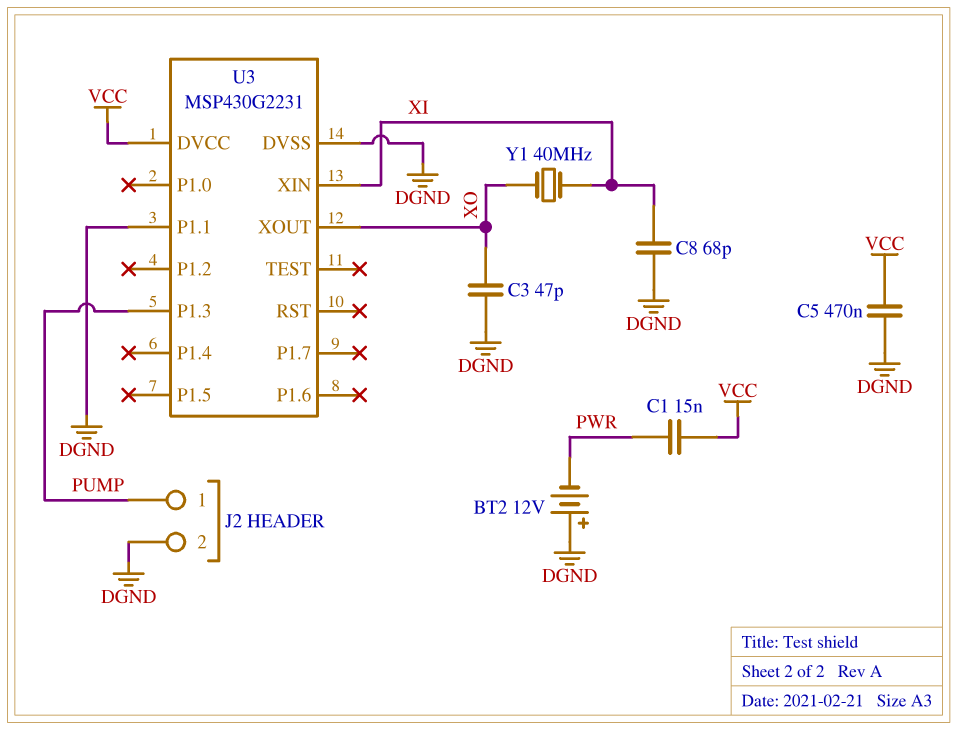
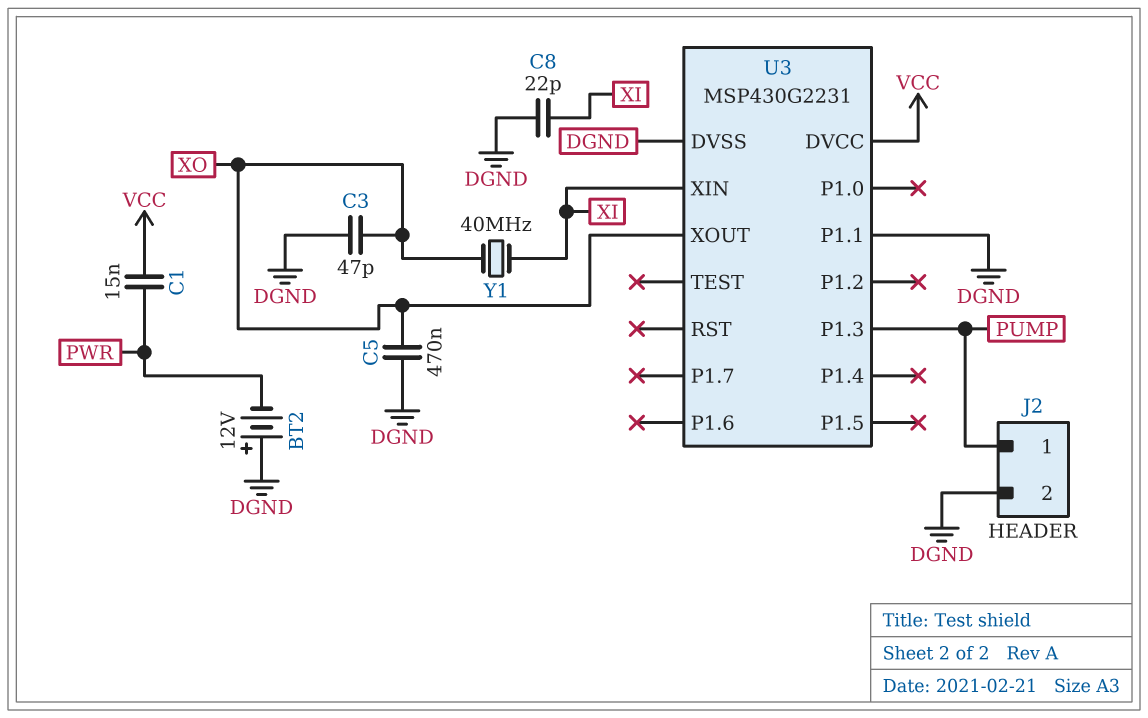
C5: 470nF (DGND, VCC) -> 470nF (DGND, XO)
C8: 68pF (DGND, XI) -> 22pF (DGND, XI)

